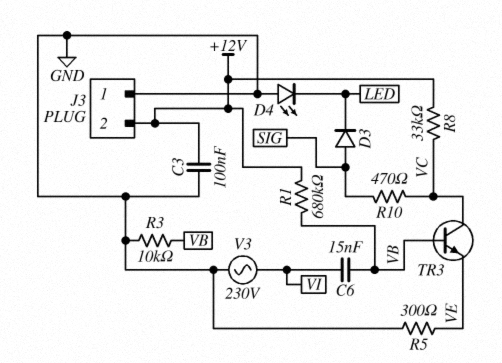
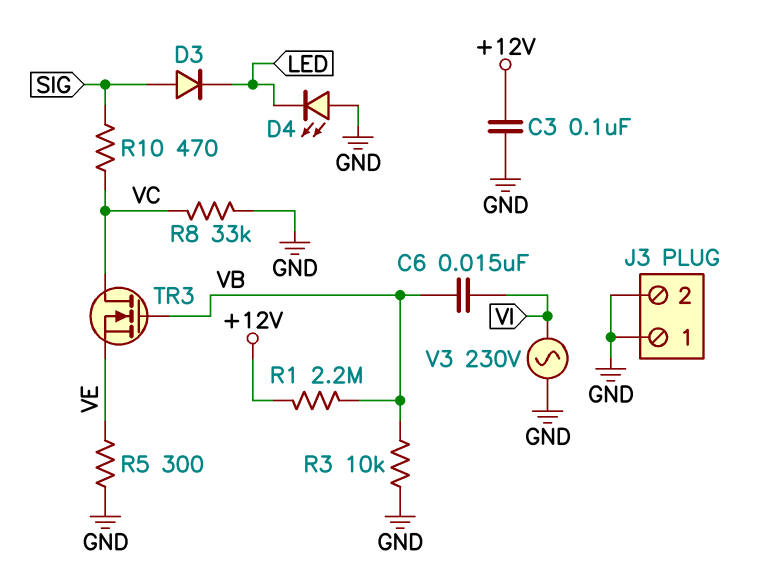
J3 pin 2: +12V -> GND
R1: 680k (+12V, VB) -> 2.2M (+12V, VB)
R8: 33k (+12V, VC) -> 33k (GND, VC)
TR3: NPN (B VB, C VC, E VE) -> NMOS (G VB, D VC, S VE)

